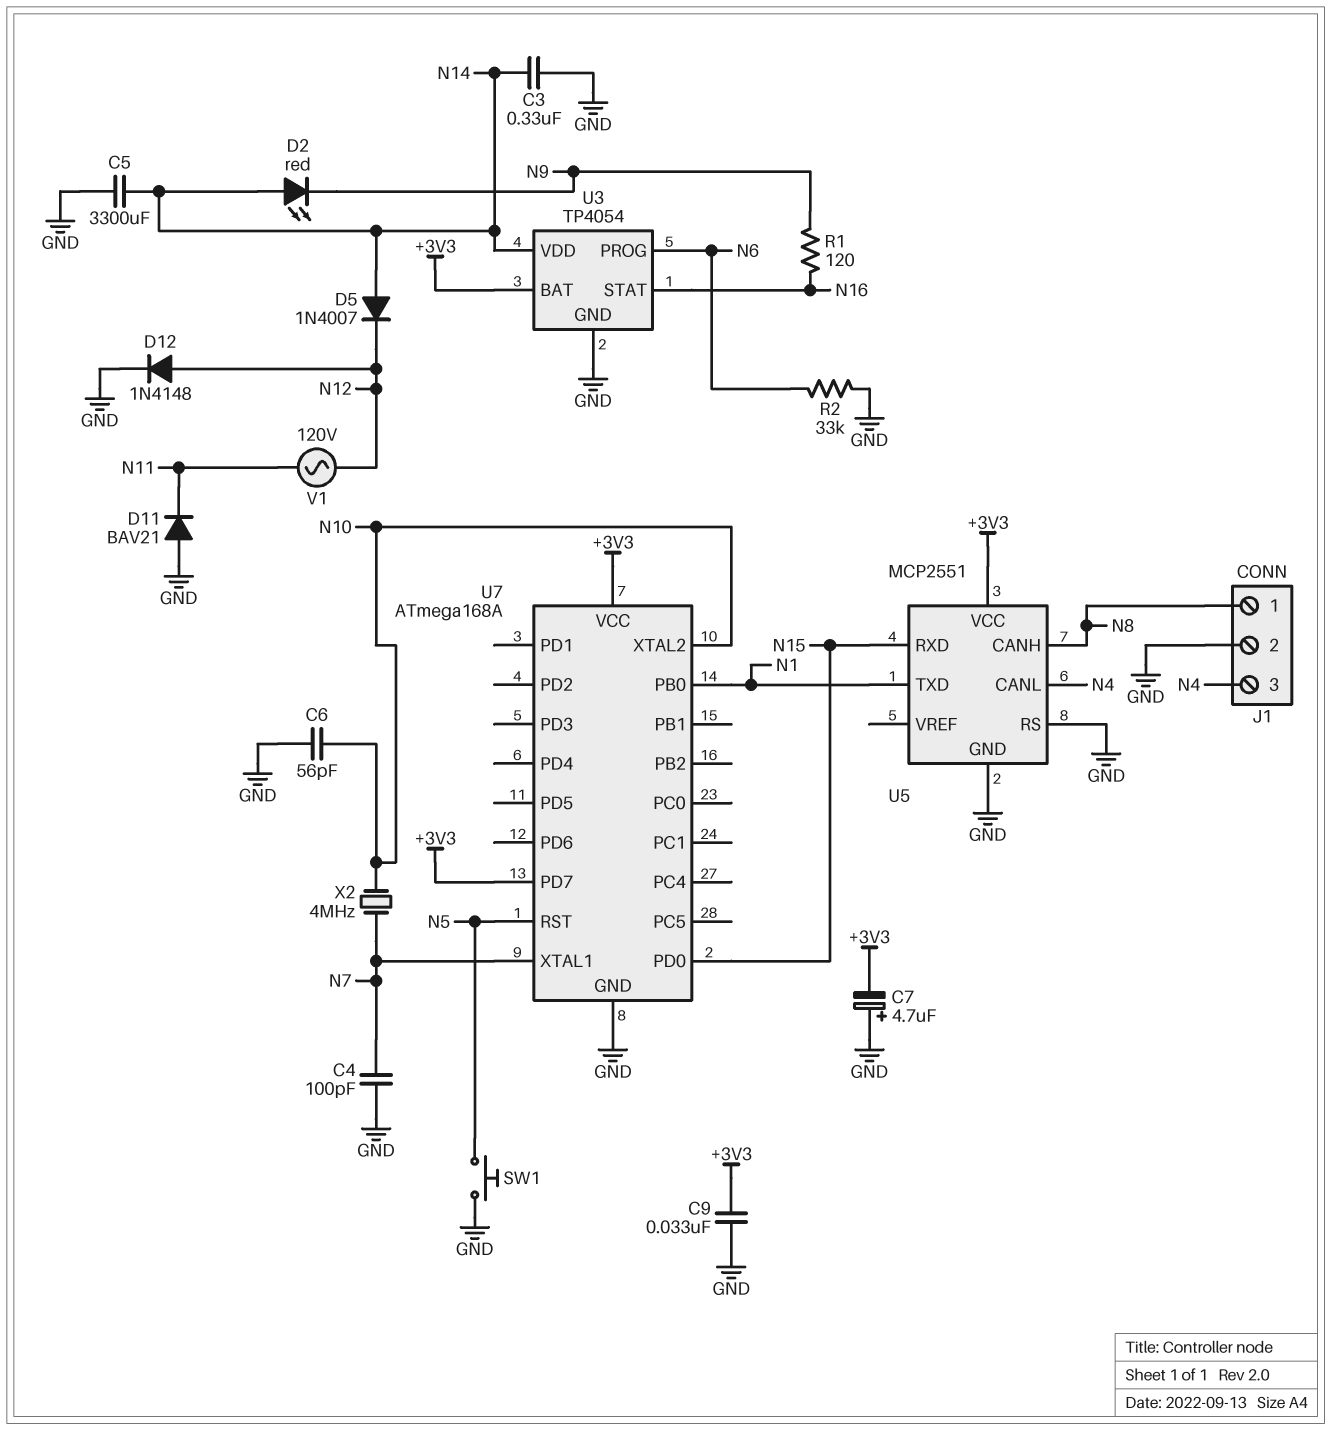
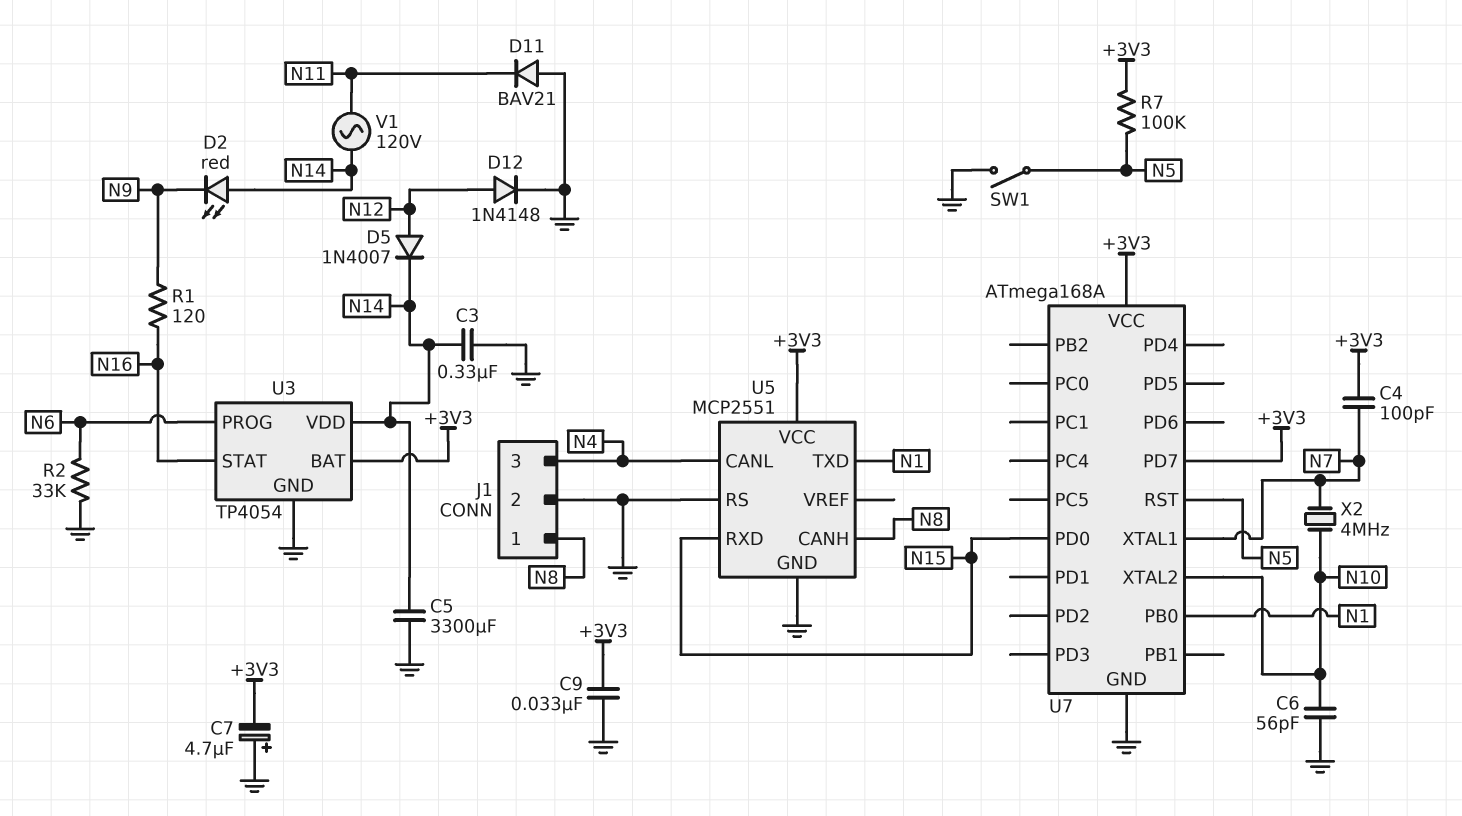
C4: 100pF (GND, N7) -> 100pF (+3V3, N7)
D5: diode 1N4007 (A N14, K N12) -> diode 1N4007 (A N12, K N14)
R7: none -> 100k (+3V3, N5)
SW1: button (GND, N5) -> switch (GND, N5)
V1: AC 120V (N11, N12) -> AC 120V (N11, N14)

